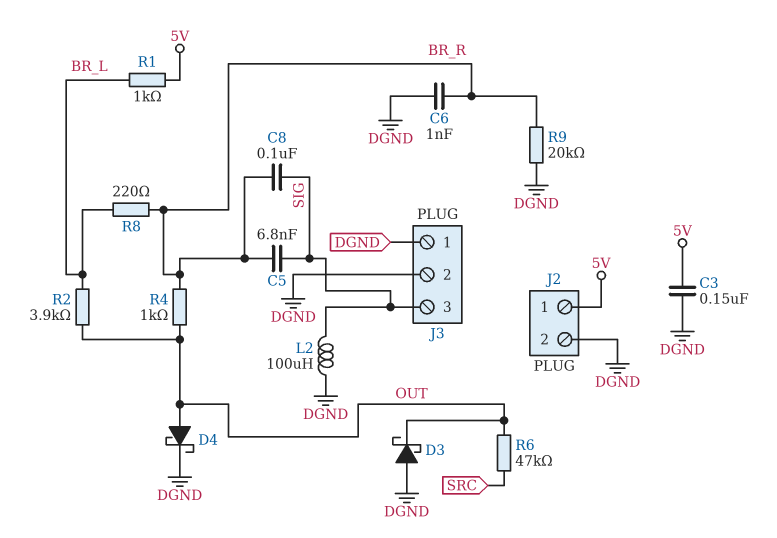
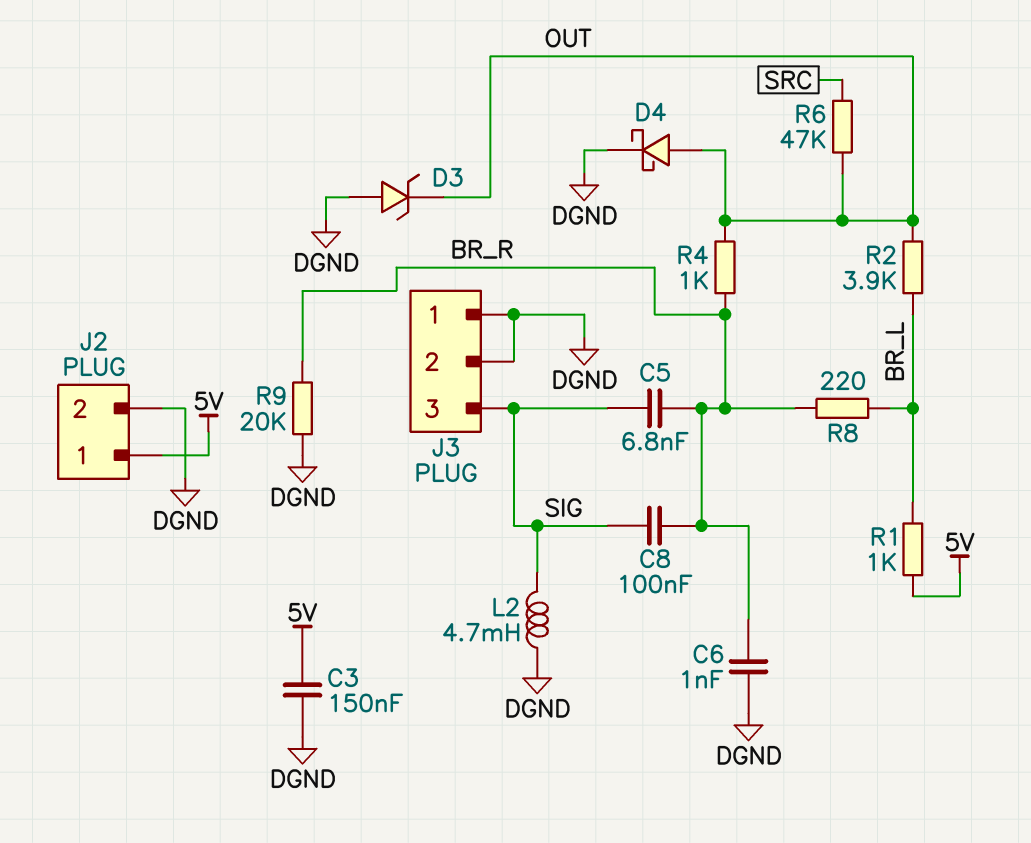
D3: schottky (A DGND, K OUT) -> zener (A DGND, K OUT)
L2: 100uH (DGND, SIG) -> 4.7mH (DGND, SIG)

